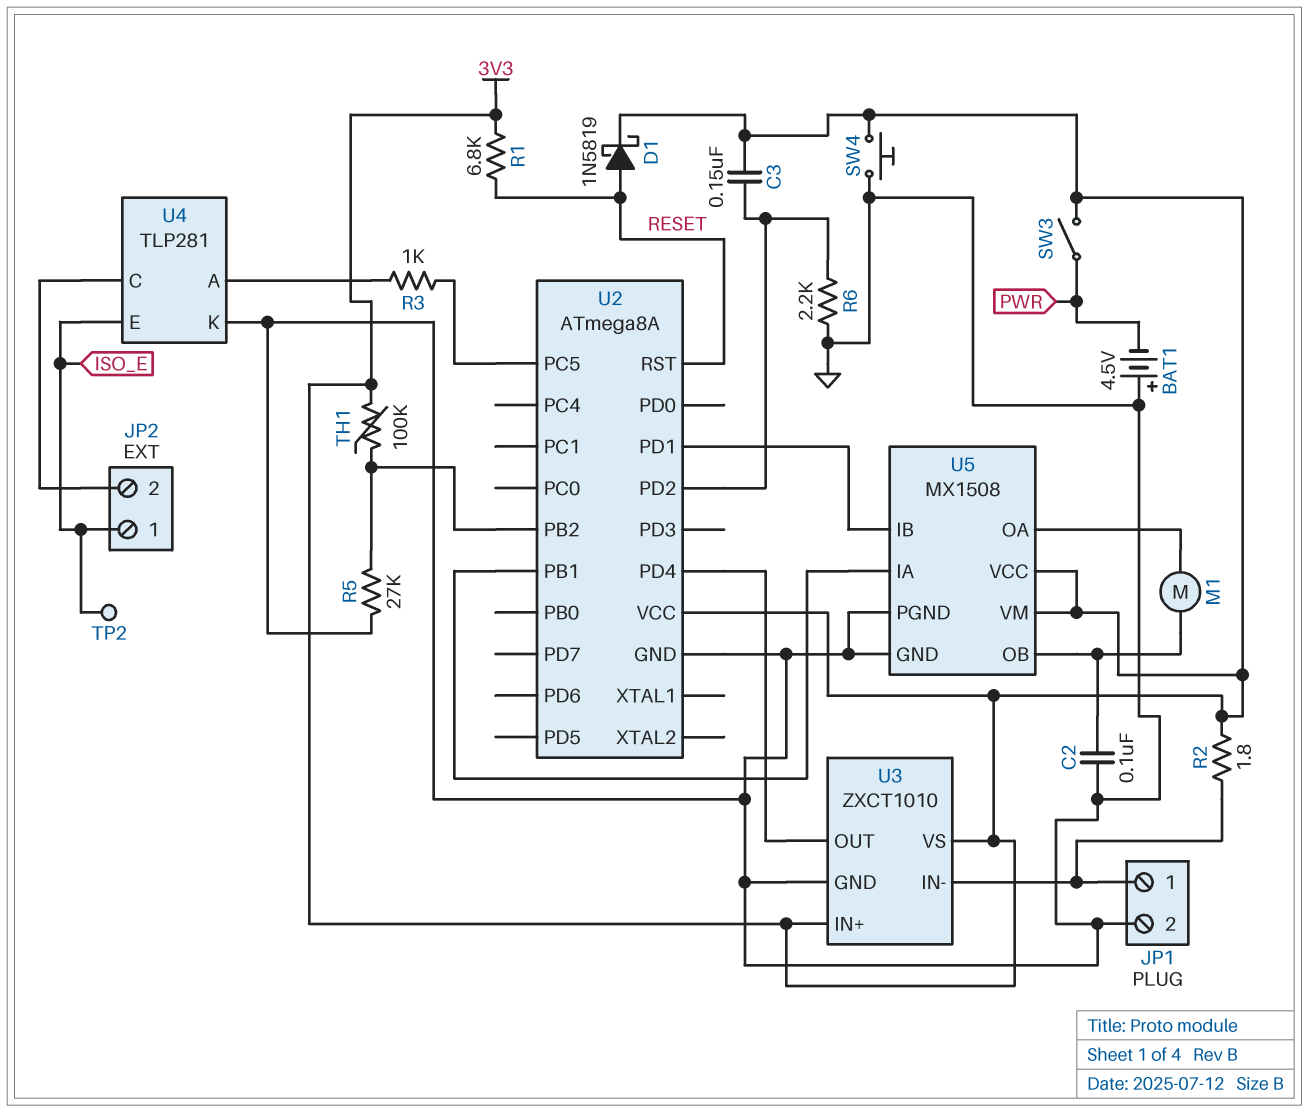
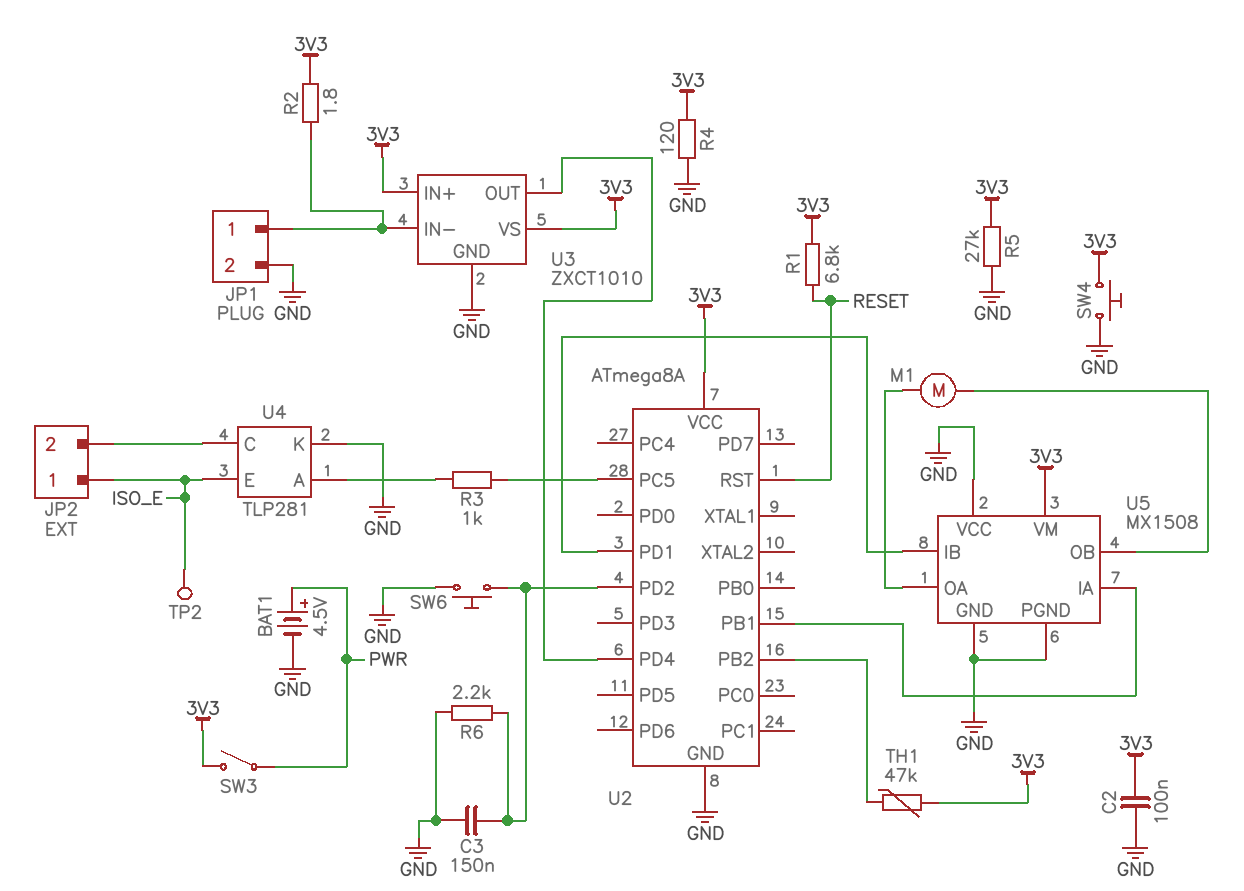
BAT1: 4.5V (plus GND, minus PWR) -> 4.5V (plus PWR, minus GND)
C2: 100nF (GND, U5/OB) -> 100nF (3V3, GND)
C3: 150nF (3V3, U2/PD2) -> 150nF (GND, U2/PD2)
D1: schottky 1N5819 (A RESET, K 3V3) -> none
R4: none -> 120 (3V3, GND)
R5: 27k (GND, U2/PB2) -> 27k (3V3, GND)
SW6: none -> button (GND, U2/PD2)
TH1: 100k (3V3, U2/PB2) -> 47k (3V3, U2/PB2)
U5 pin VCC: 3V3 -> GND

